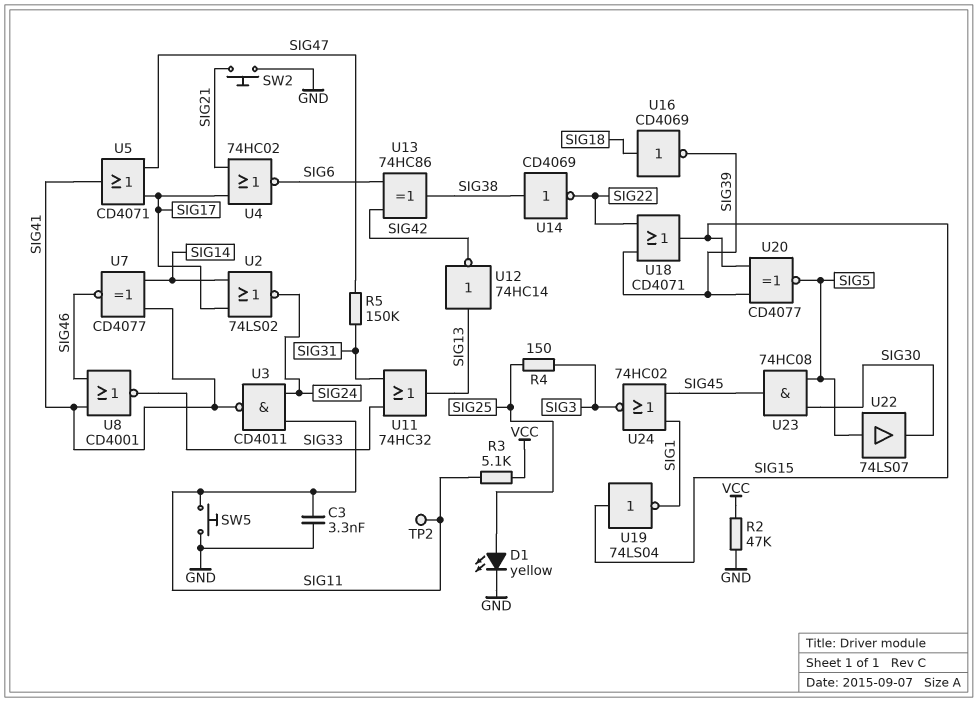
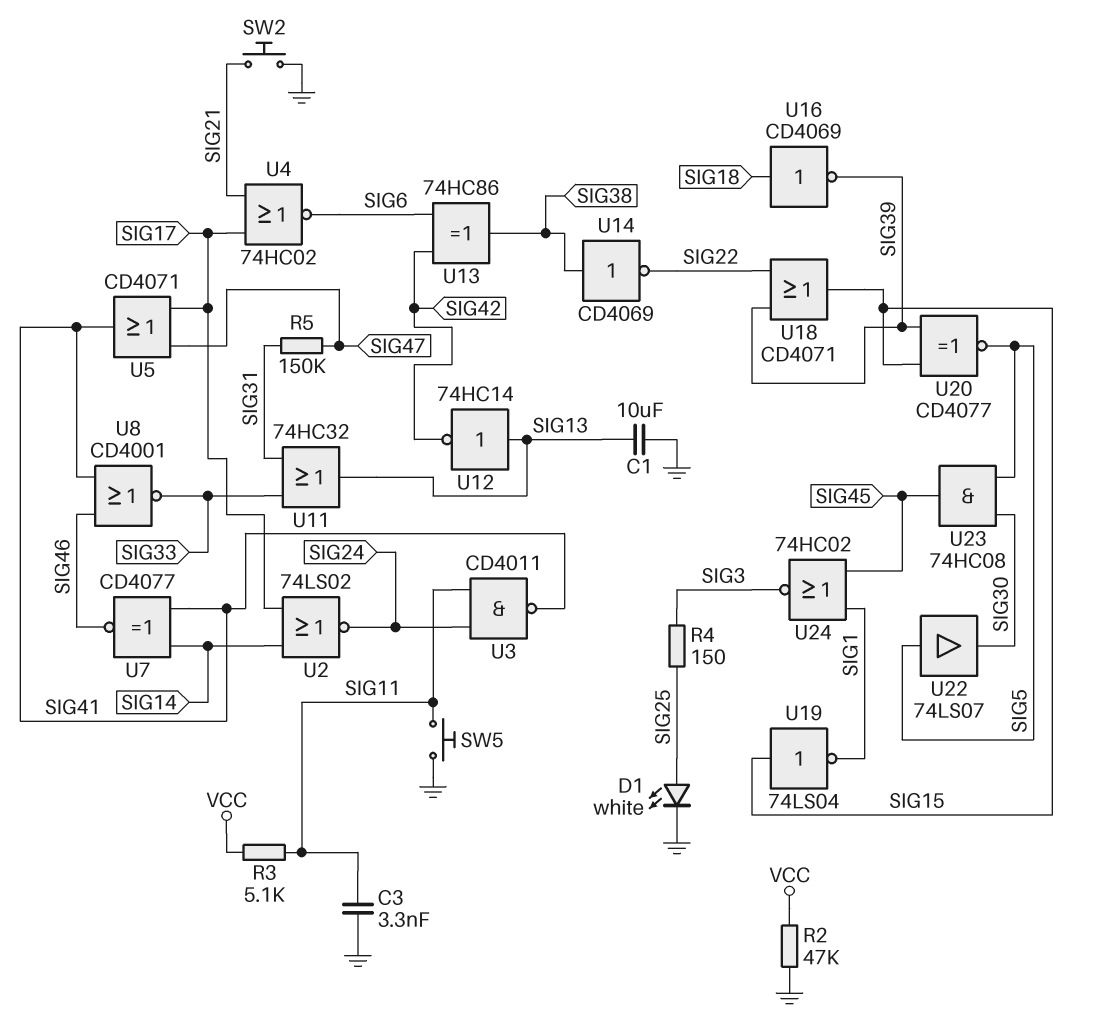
C1: none -> 10uF (GND, SIG13)
D1: LED yellow (A SIG25, K GND) -> LED white (A SIG25, K GND)
TP2: test point (SIG11) -> none

